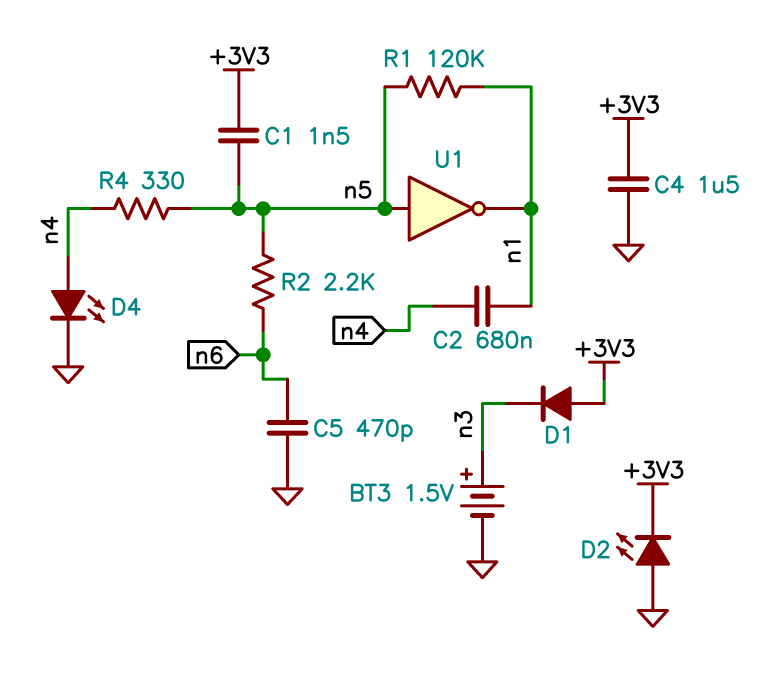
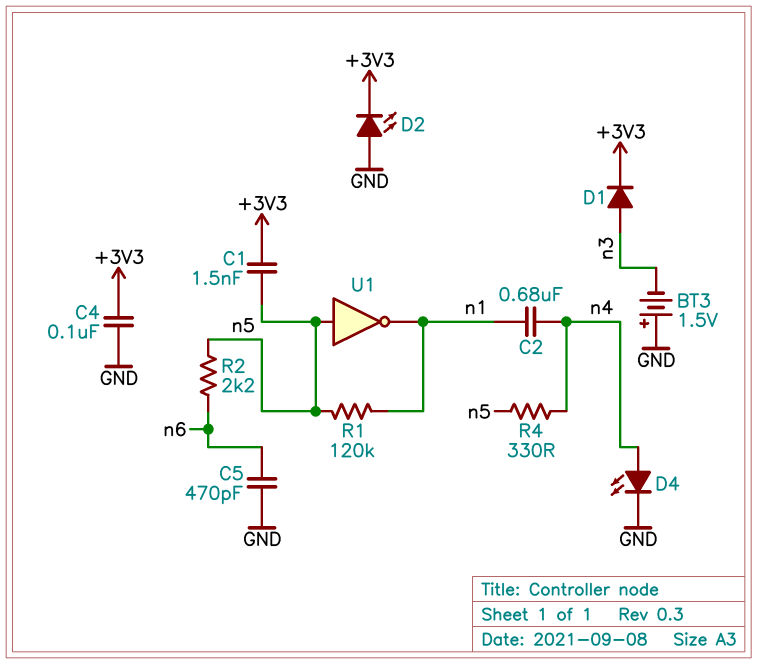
BT3: 1.5V (plus n3, minus GND) -> 1.5V (plus GND, minus n3)
C4: 1.5uF (+3V3, GND) -> 100nF (+3V3, GND)
D1: diode (A +3V3, K n3) -> diode (A n3, K +3V3)

